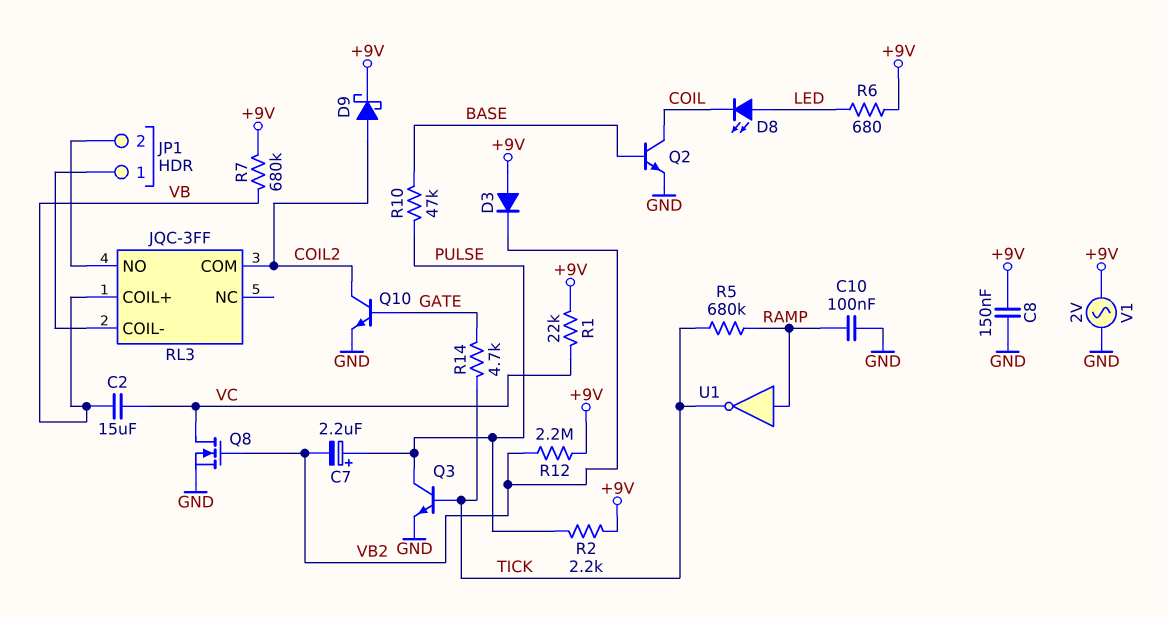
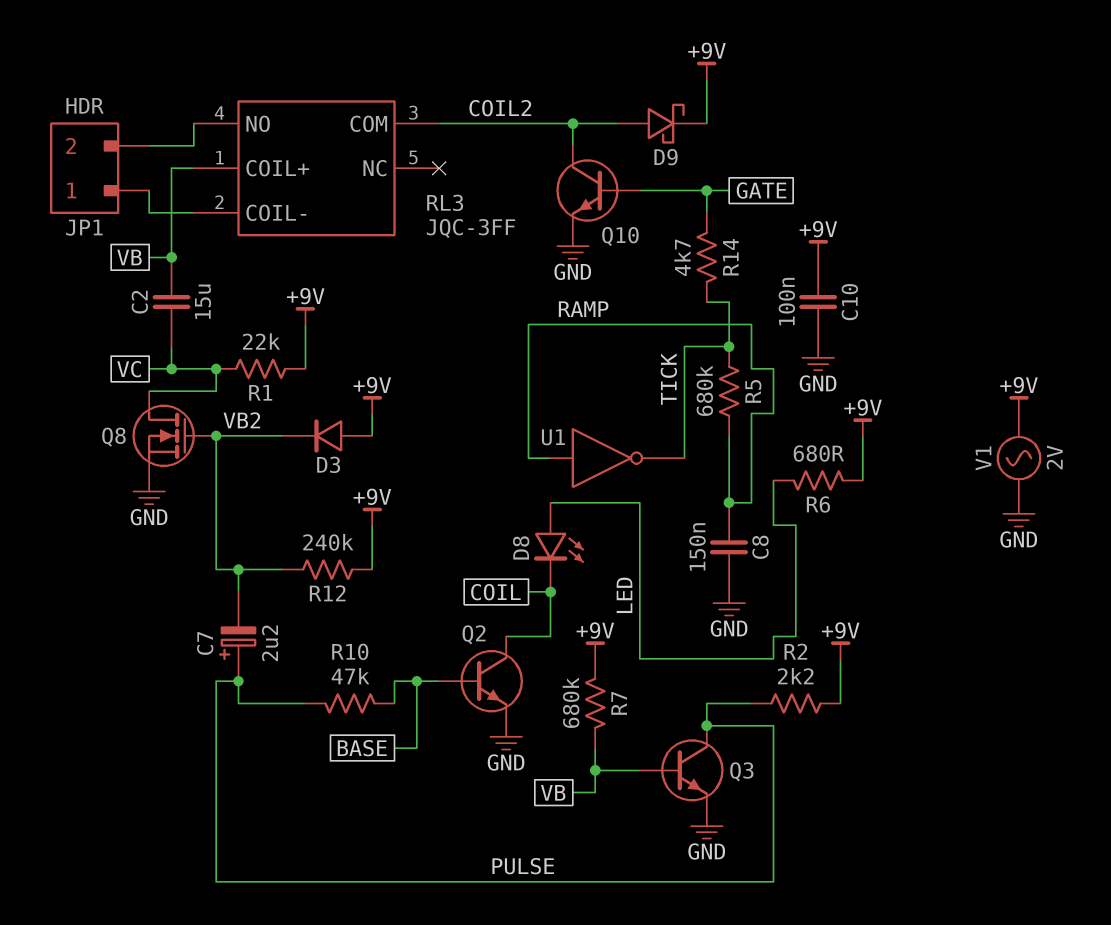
C8: 150nF (+9V, GND) -> 150nF (GND, RAMP)
C10: 100nF (GND, RAMP) -> 100nF (+9V, GND)
Q3: NPN (B TICK, C PULSE, E GND) -> NPN (B VB, C PULSE, E GND)
R12: 2.2M (+9V, VB2) -> 240k (+9V, VB2)

